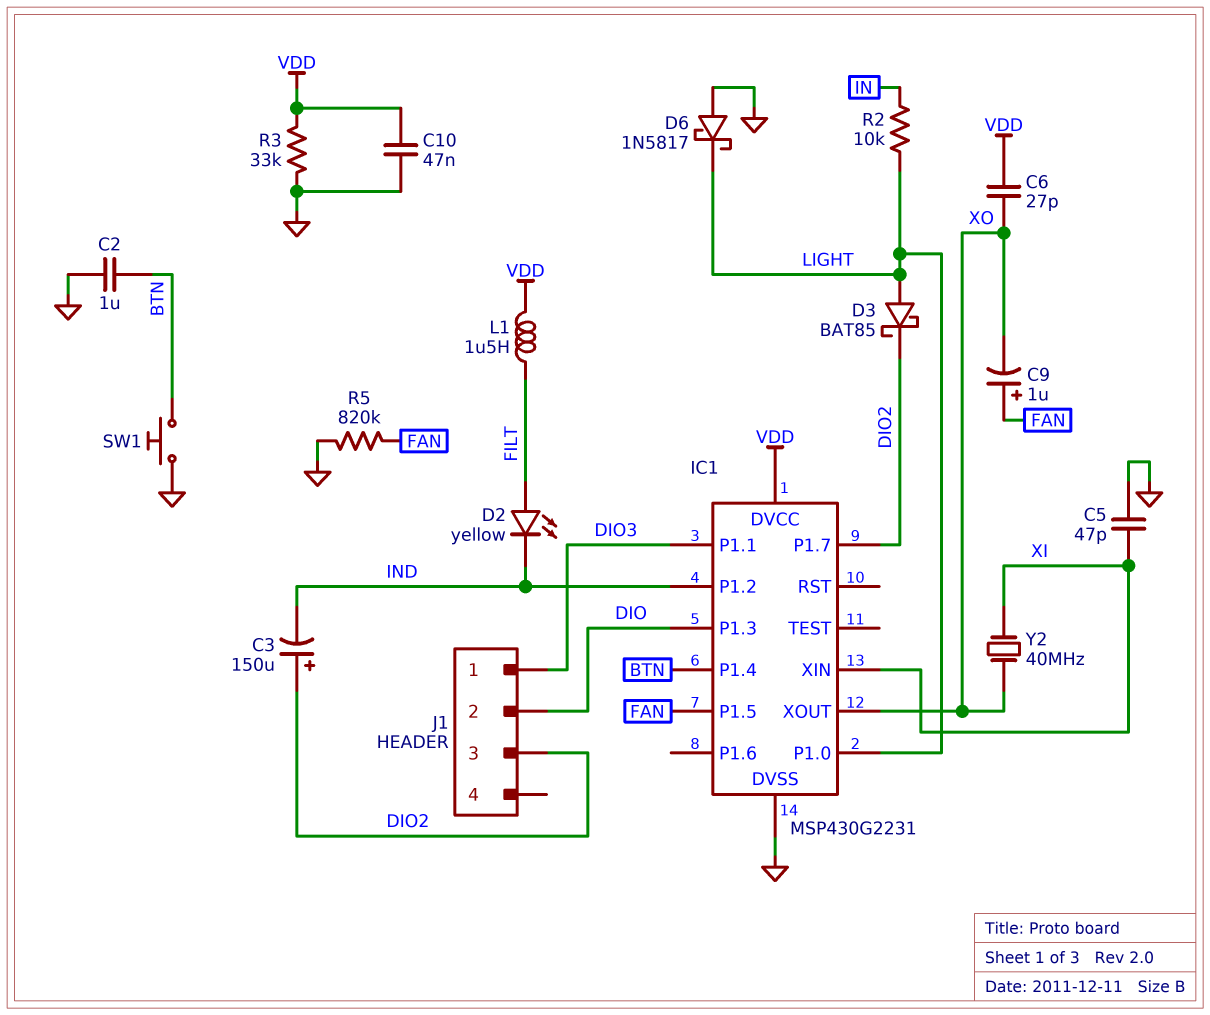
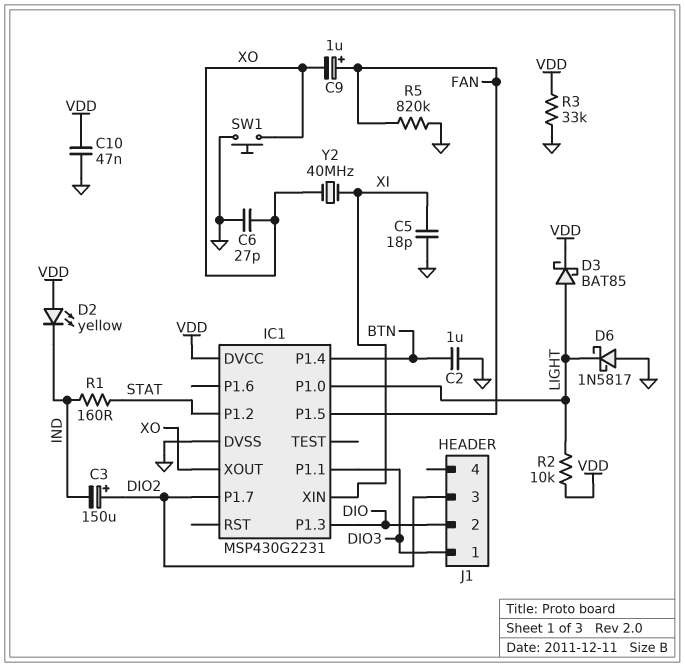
C5: 47pF (GND, XI) -> 18pF (GND, XI)
C6: 27pF (VDD, XO) -> 27pF (GND, XO)
D2: LED yellow (A FILT, K IND) -> LED yellow (A VDD, K IND)
D3: schottky BAT85 (A LIGHT, K DIO2) -> schottky BAT85 (A LIGHT, K VDD)
IC1 pin P1.2: IND -> STAT
L1: 1.5uH (FILT, VDD) -> none
R1: none -> 160 (IND, STAT)
R2: 10k (IN, LIGHT) -> 10k (LIGHT, VDD)
SW1: button (BTN, GND) -> button (GND, XO)

